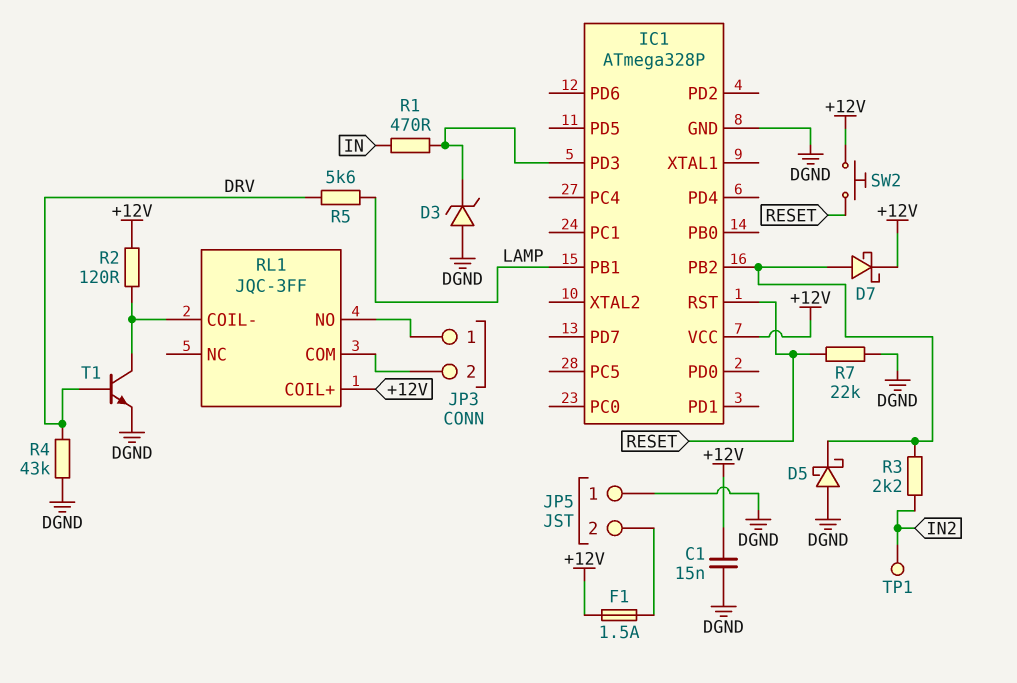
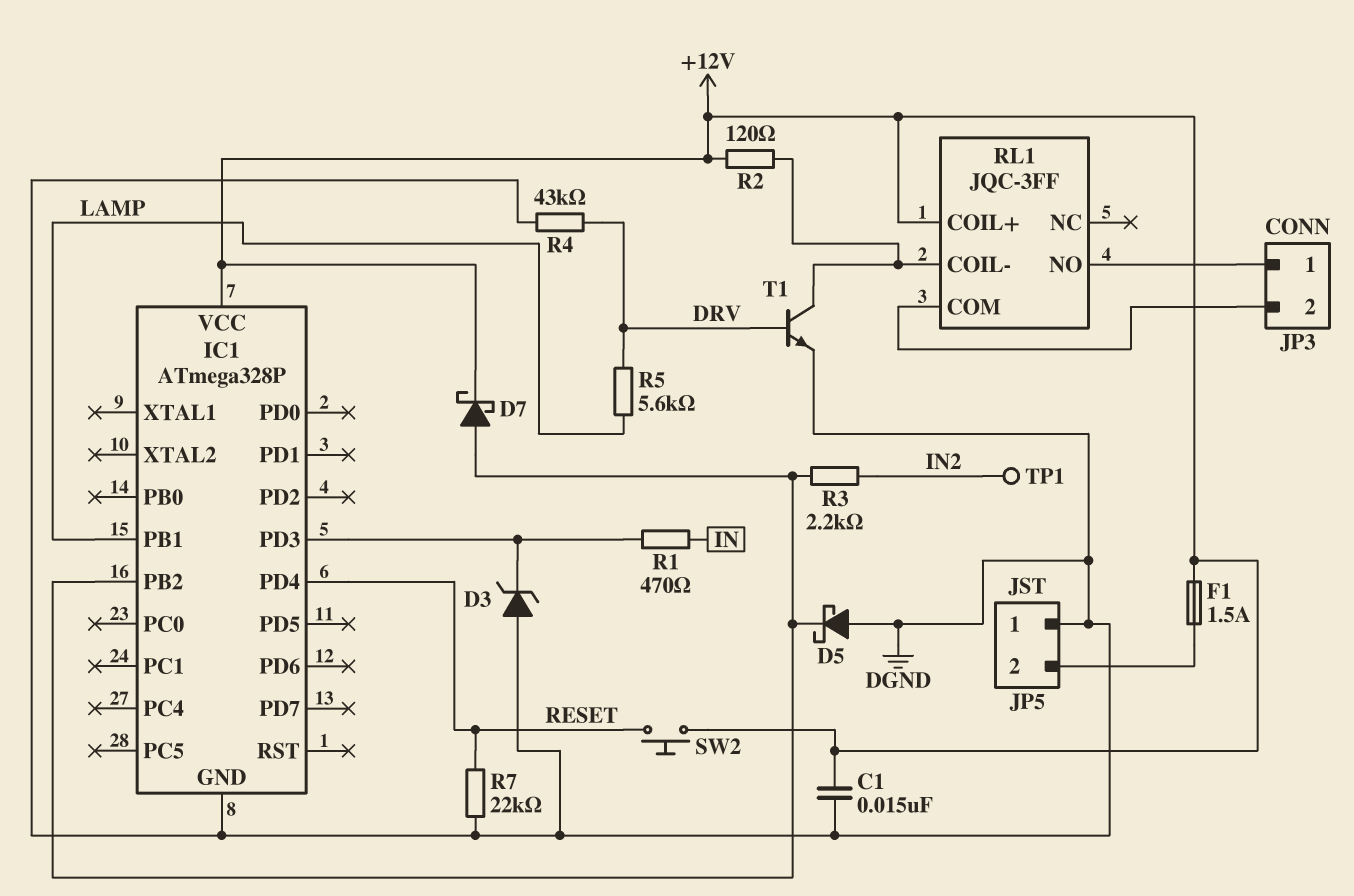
IC1 pin PD4: none -> RESET
IC1 pin RST: RESET -> none

